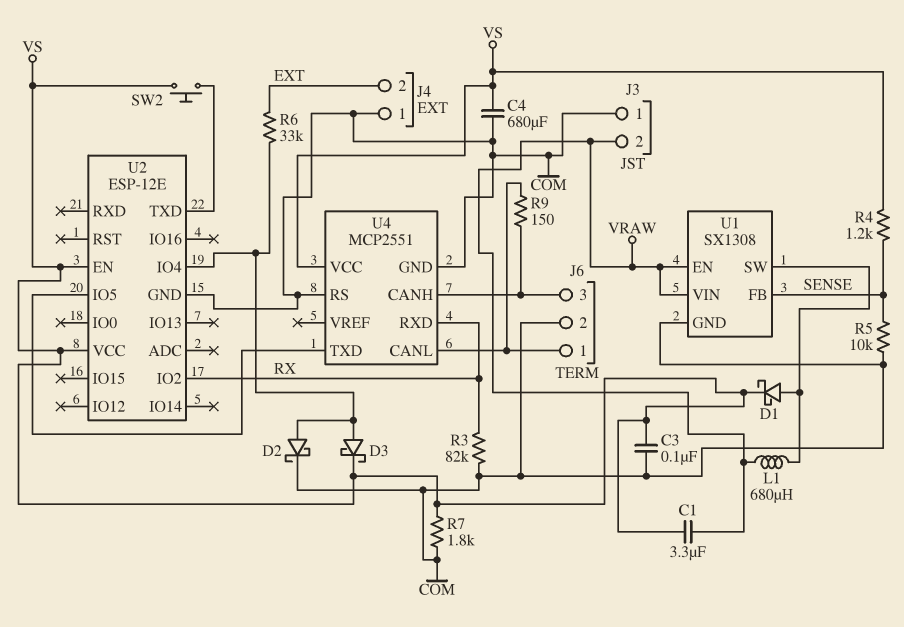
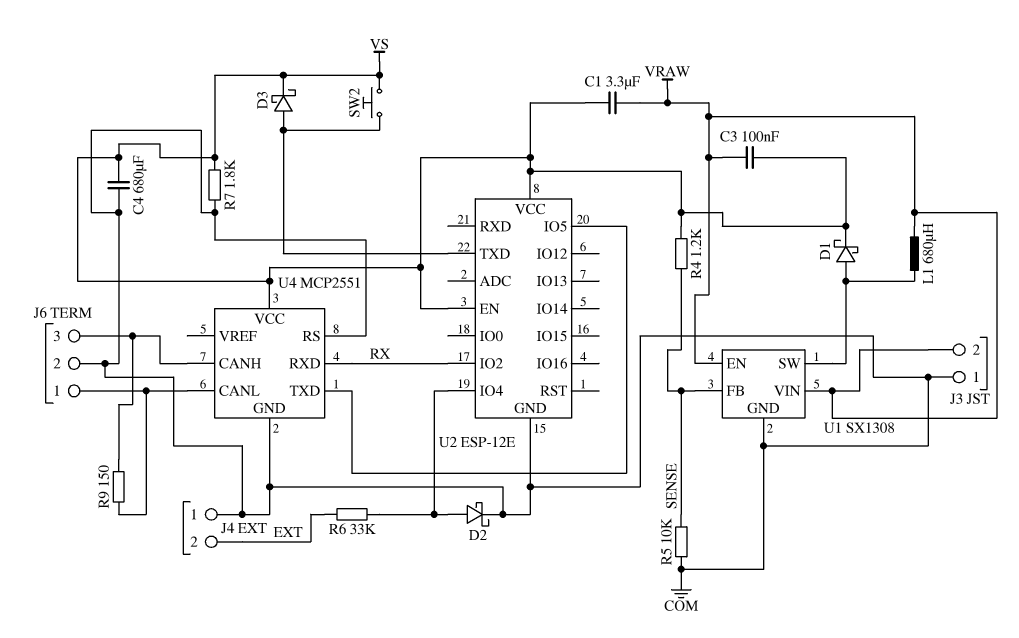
C3: 100nF (COM, VS) -> 100nF (VRAW, VS)
D3: schottky (A U2/IO4, K VS) -> schottky (A U2/TXD, K VS)
R3: 82k (COM, RX) -> none

